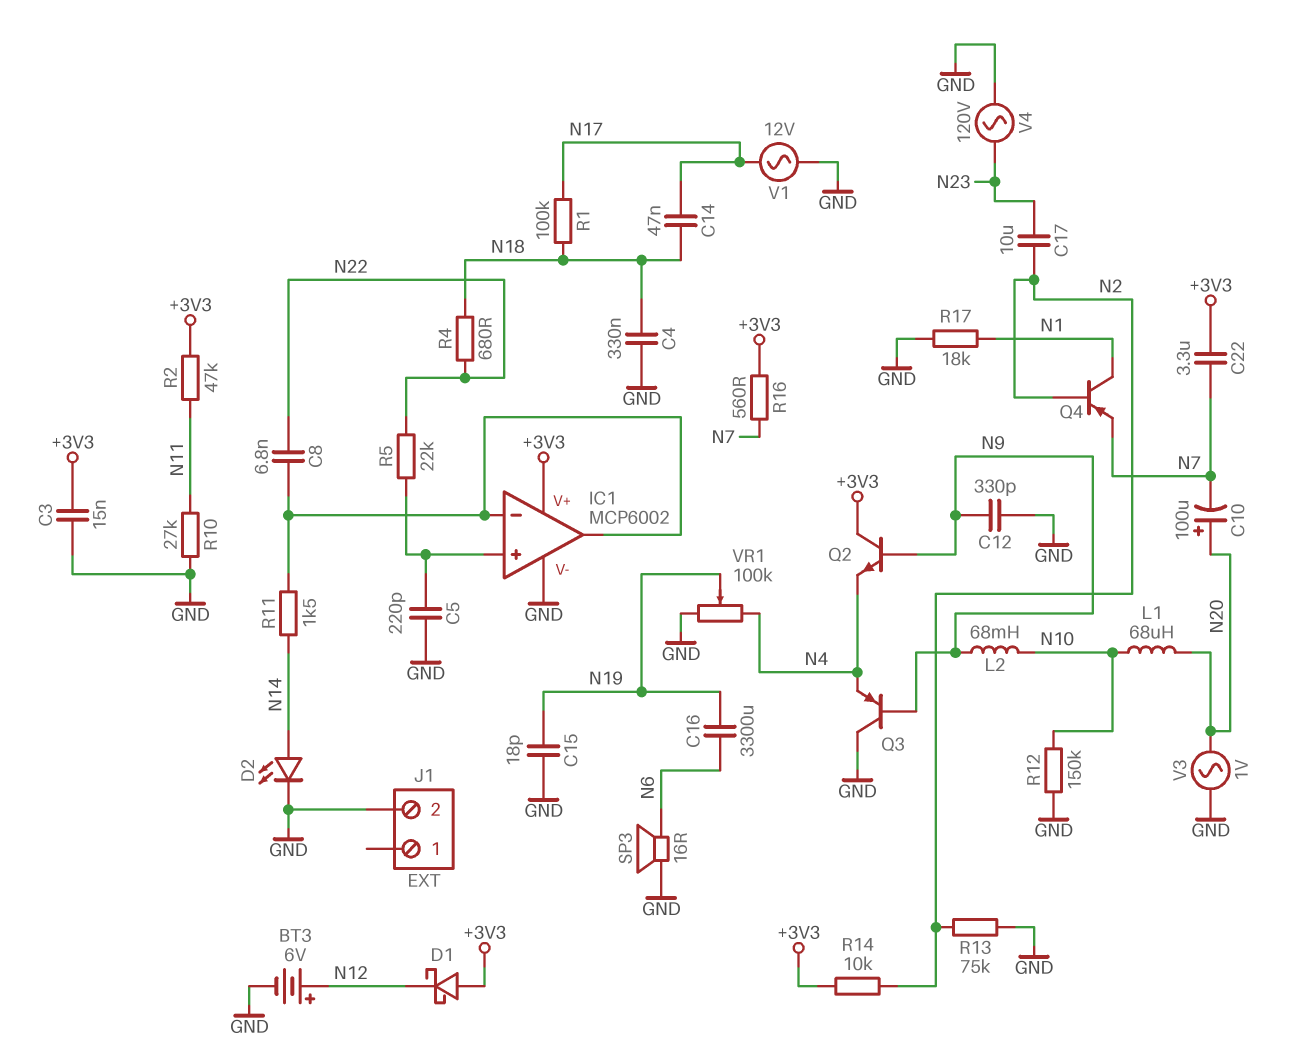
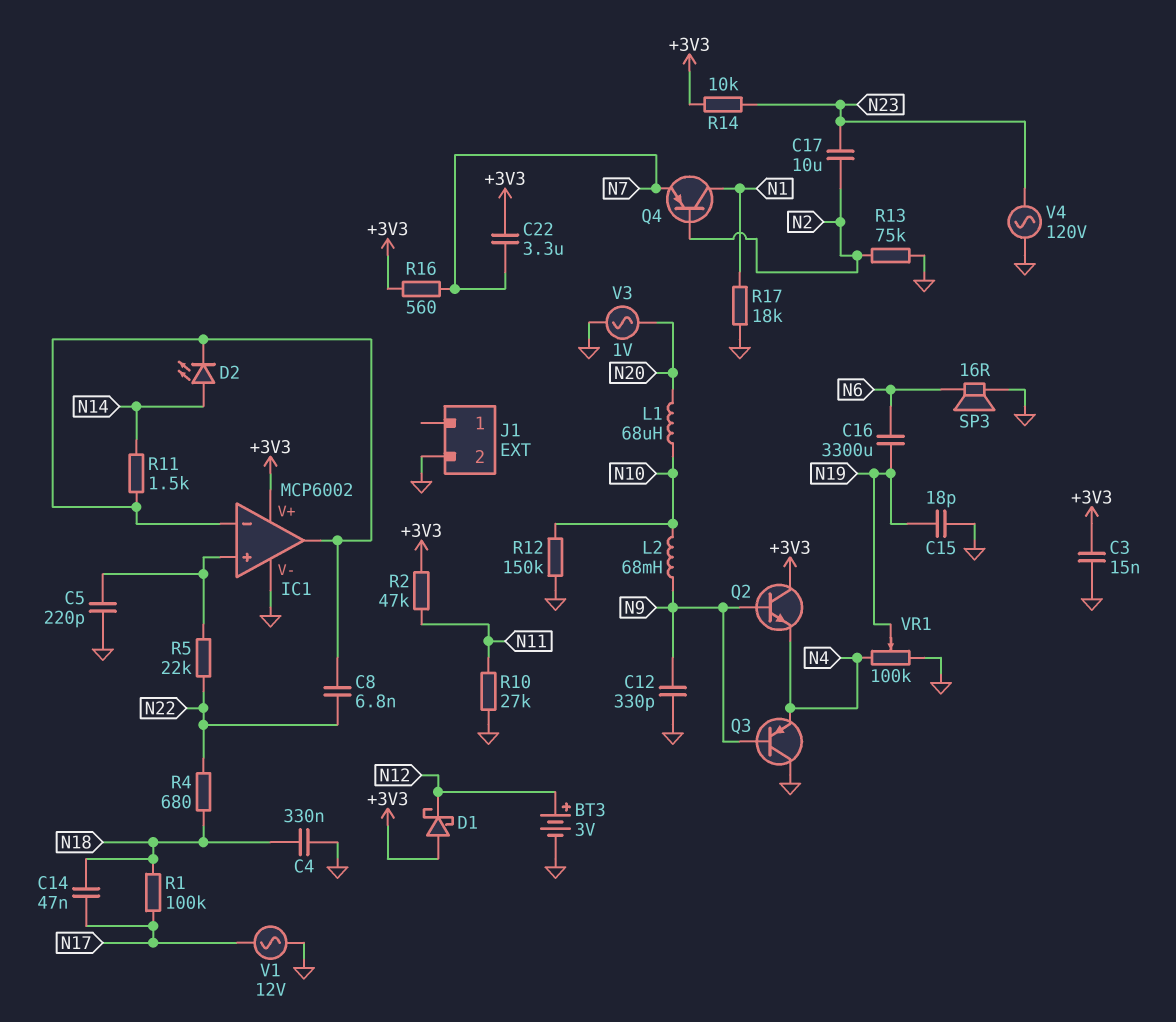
BT3: 6V (plus N12, minus GND) -> 3V (plus N12, minus GND)
C10: 100uF (plus N20, minus N7) -> none
D2: LED (A N14, K GND) -> LED (A N14, K IC1/in-)
R14: 10k (+3V3, N2) -> 10k (+3V3, N23)

